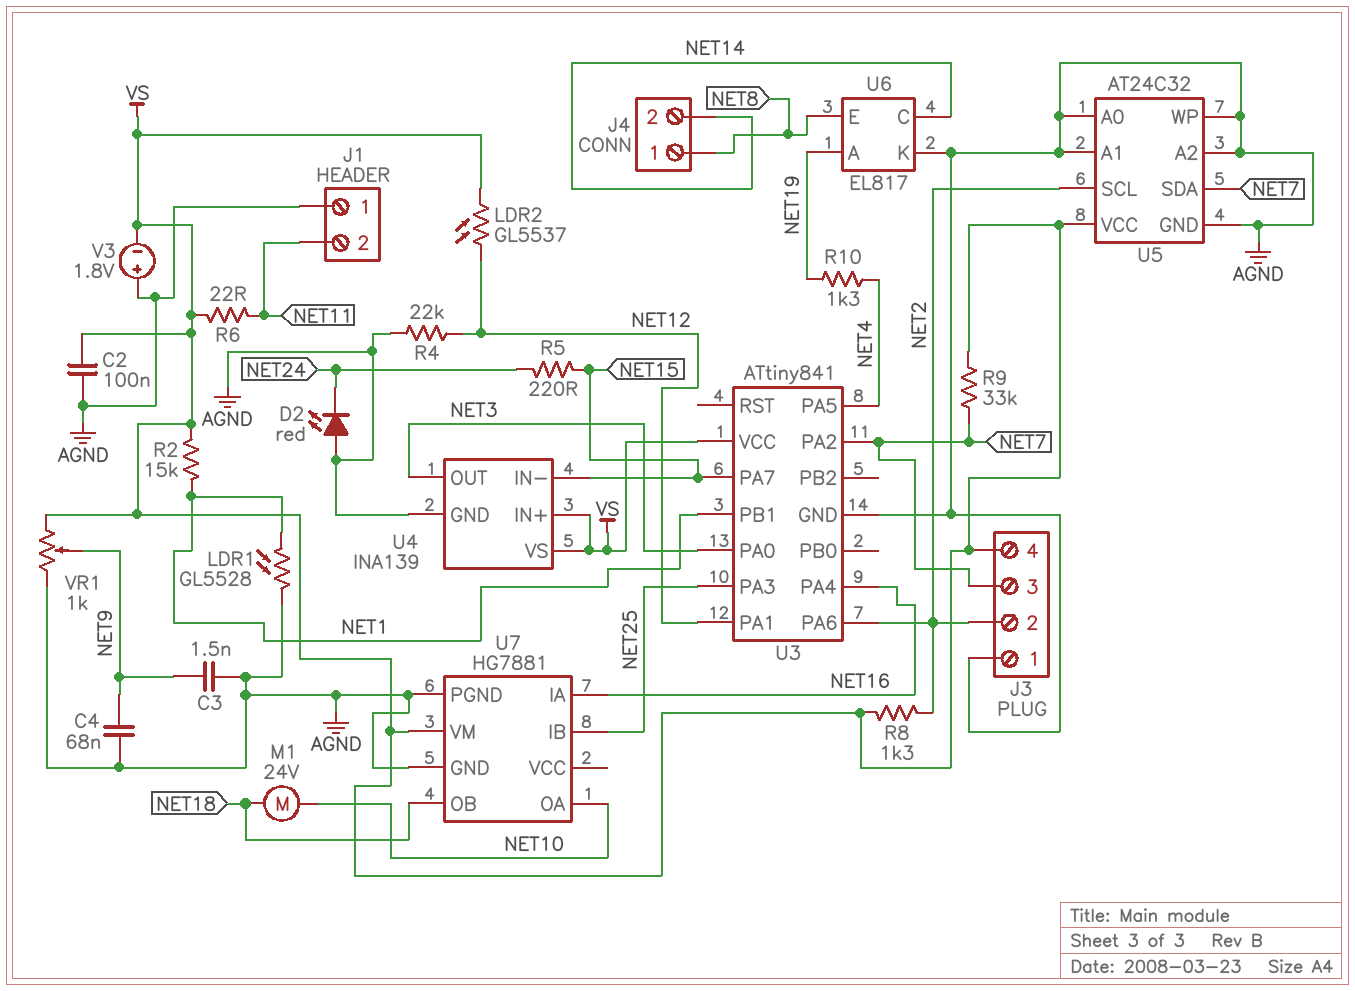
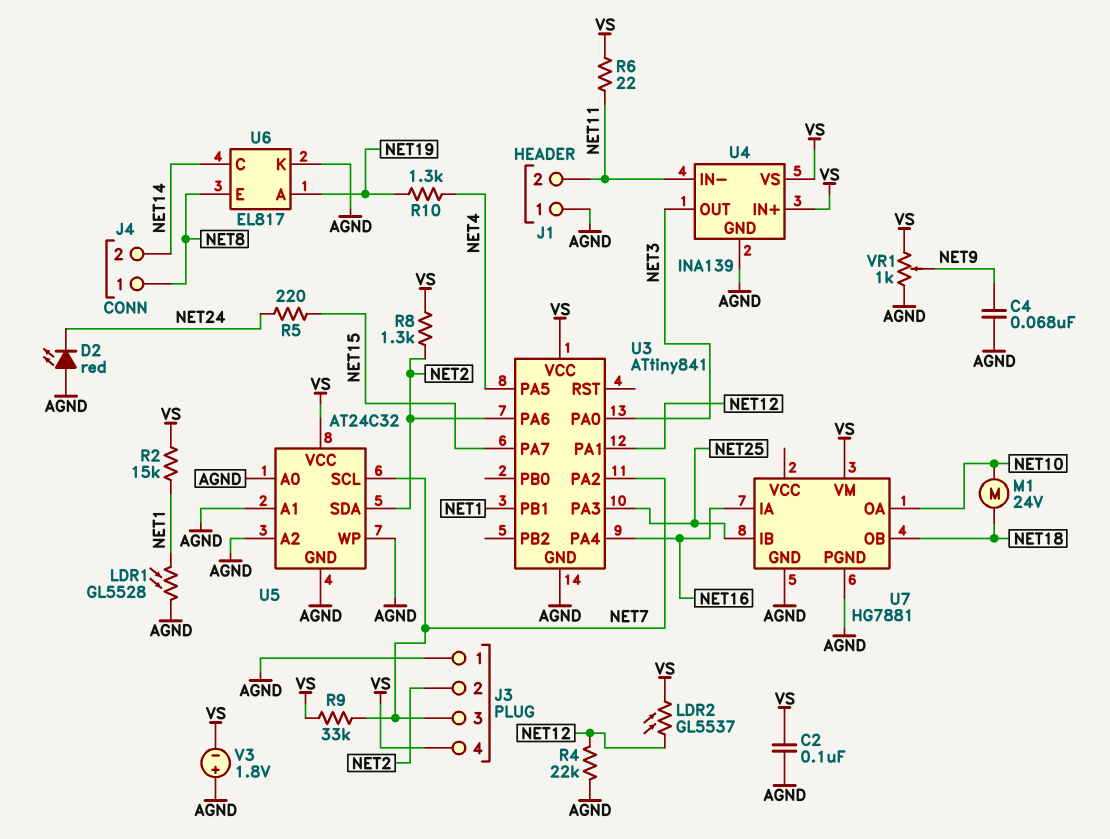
C3: 1.5nF (AGND, NET9) -> none
U4 pin IN-: NET15 -> NET11
U5 pin SCL: NET2 -> NET7
U5 pin SDA: NET7 -> NET2

